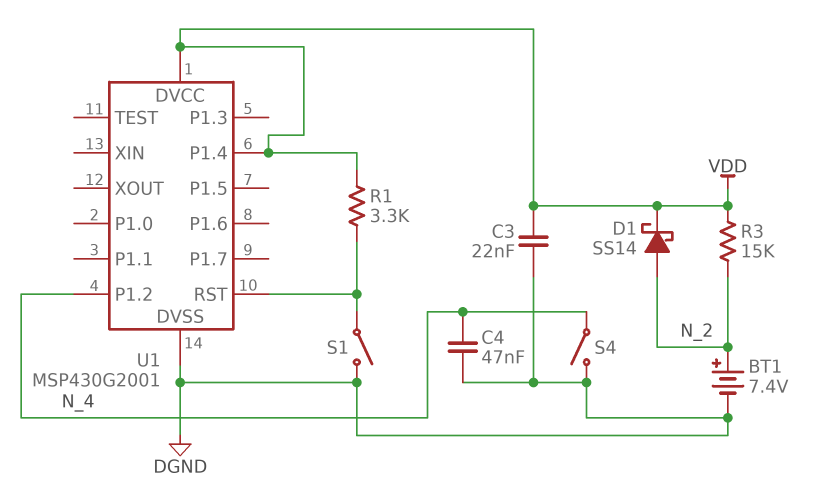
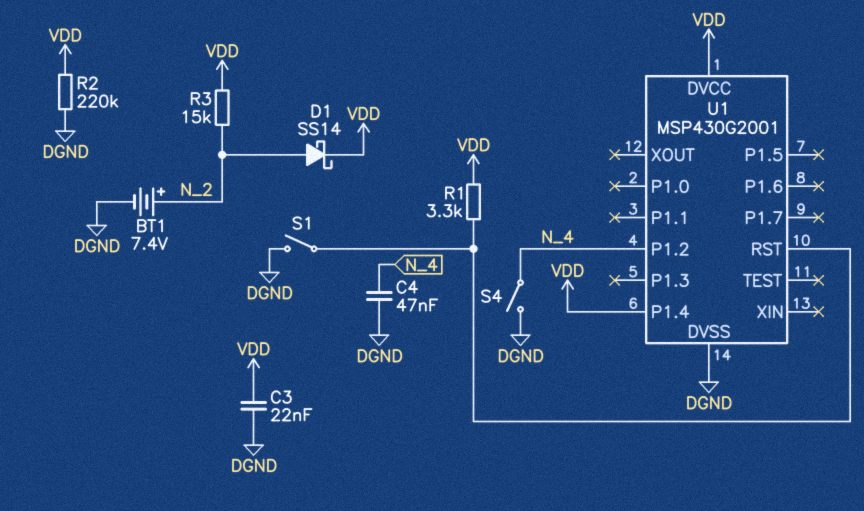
R2: none -> 220k (DGND, VDD)

